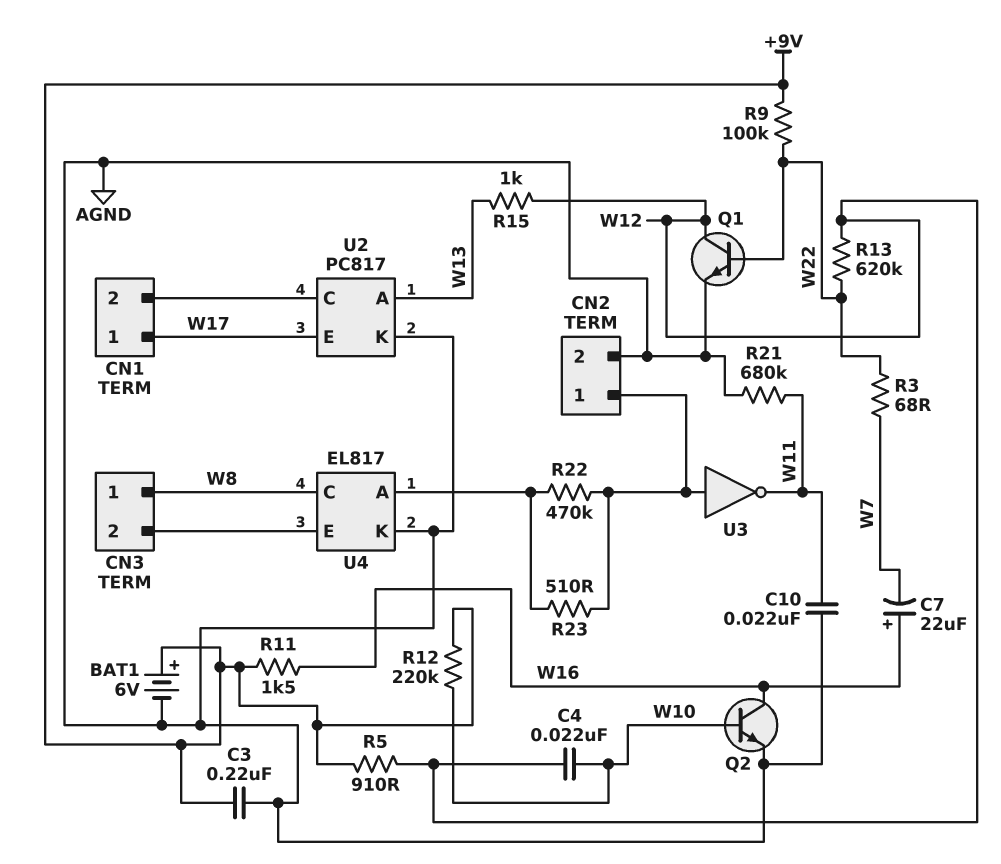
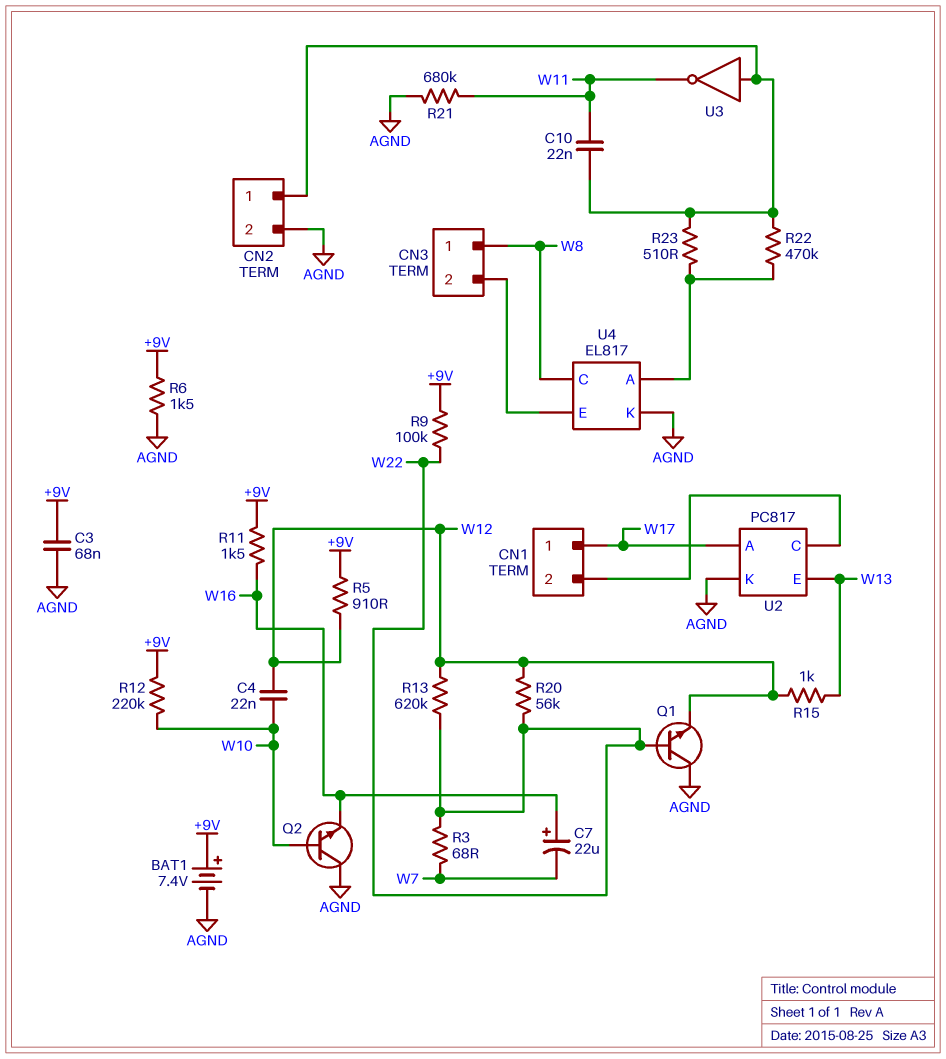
BAT1: 6V (plus +9V, minus AGND) -> 7.4V (plus +9V, minus AGND)
C3: 220nF (+9V, AGND) -> 68nF (+9V, AGND)
C10: 22nF (AGND, W11) -> 22nF (CN2/1, W11)
Q1: NPN (B W22, C W12, E AGND) -> NPN (B W22, C AGND, E W12)
Q2: NPN (B W10, C W16, E AGND) -> NPN (B W10, C AGND, E W16)
R6: none -> 1.5k (+9V, AGND)
R20: none -> 56k (W12, W22)
U2 pin A: W13 -> W17
U2 pin E: W17 -> W13

